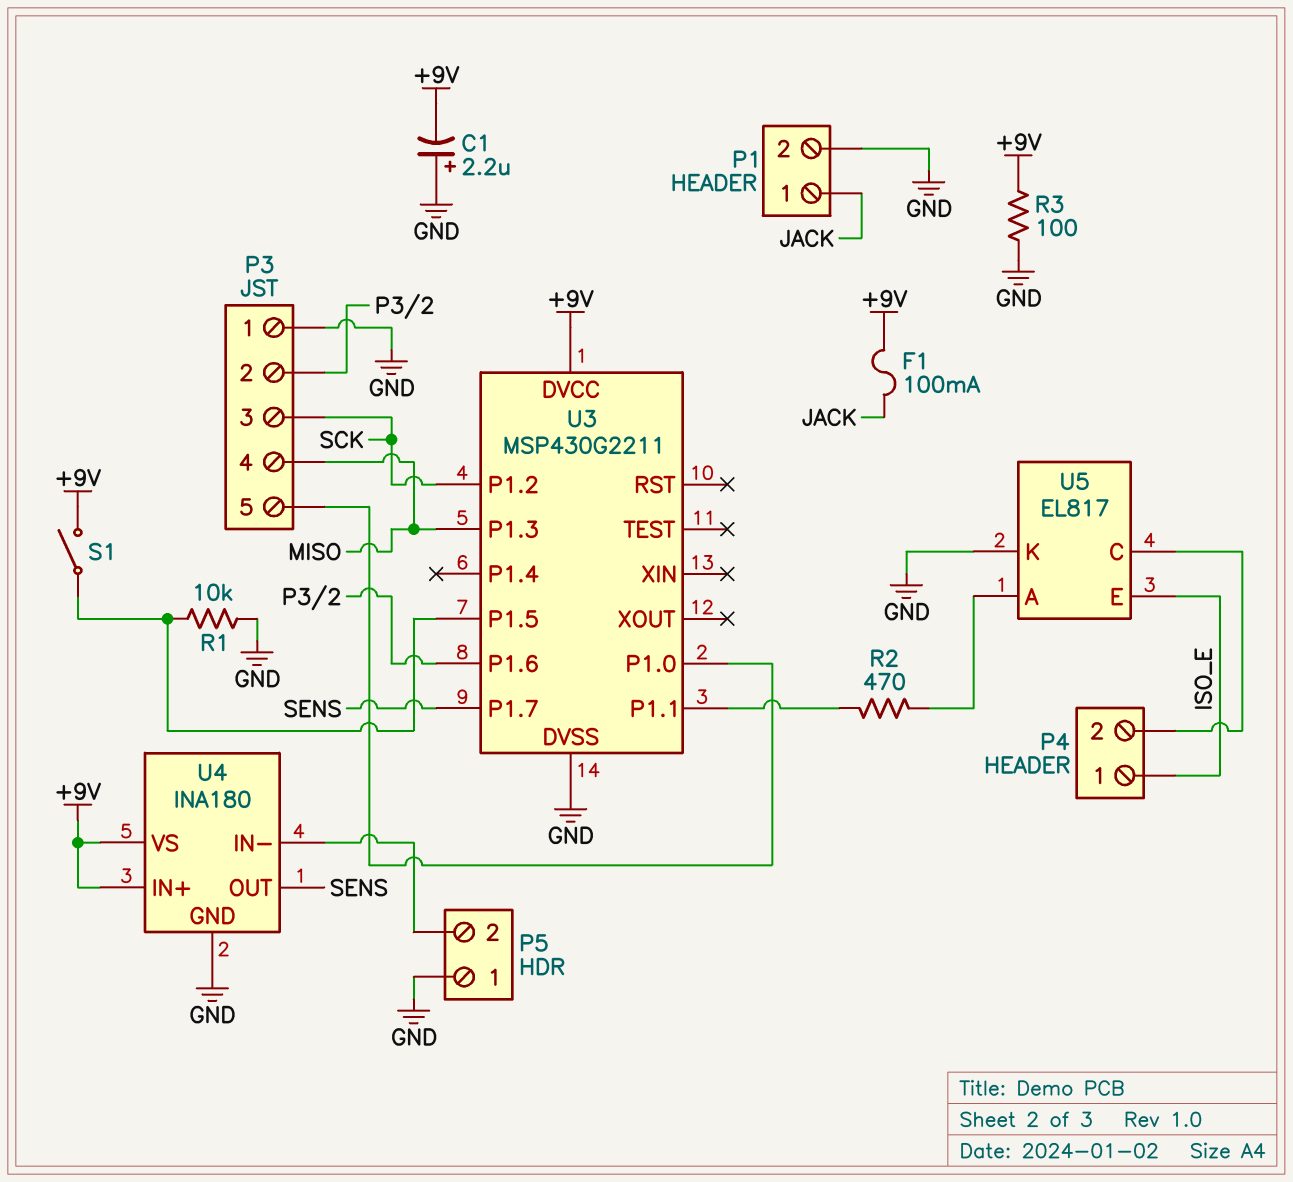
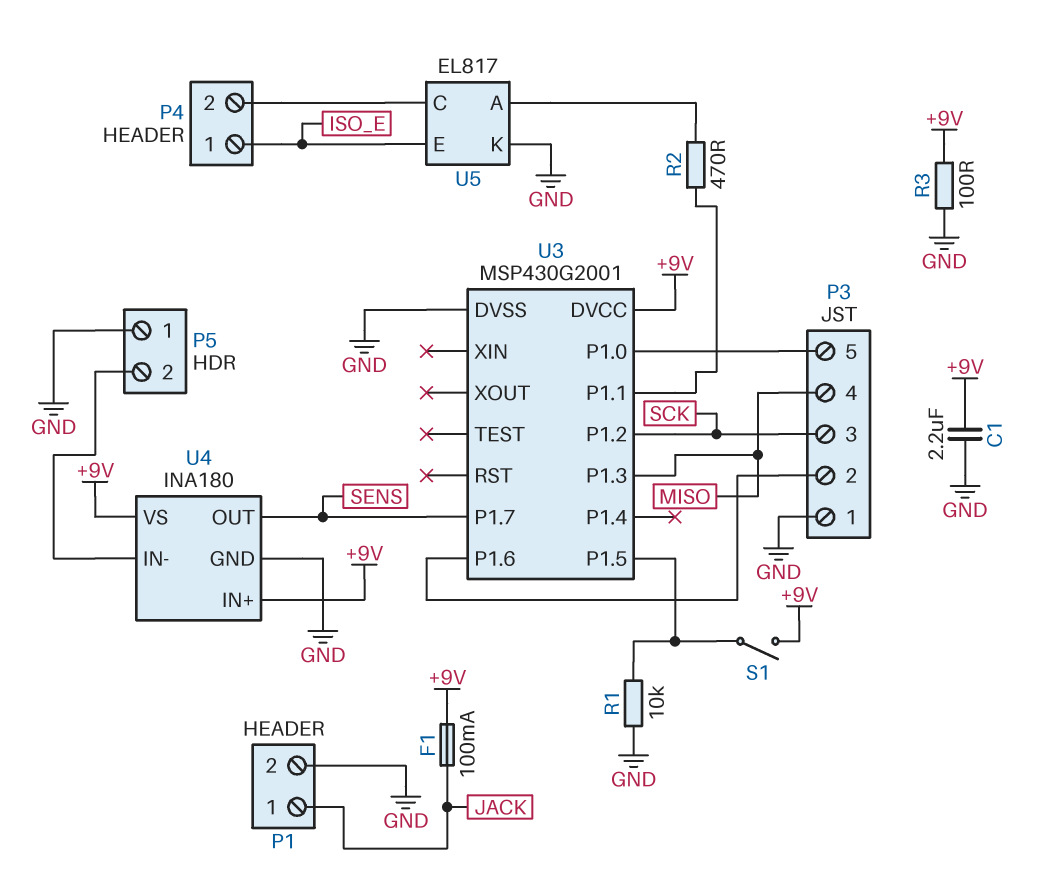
C1: 2.2uF (plus GND, minus +9V) -> 2.2uF (+9V, GND)
U3: MSP430G2211 -> MSP430G2001

